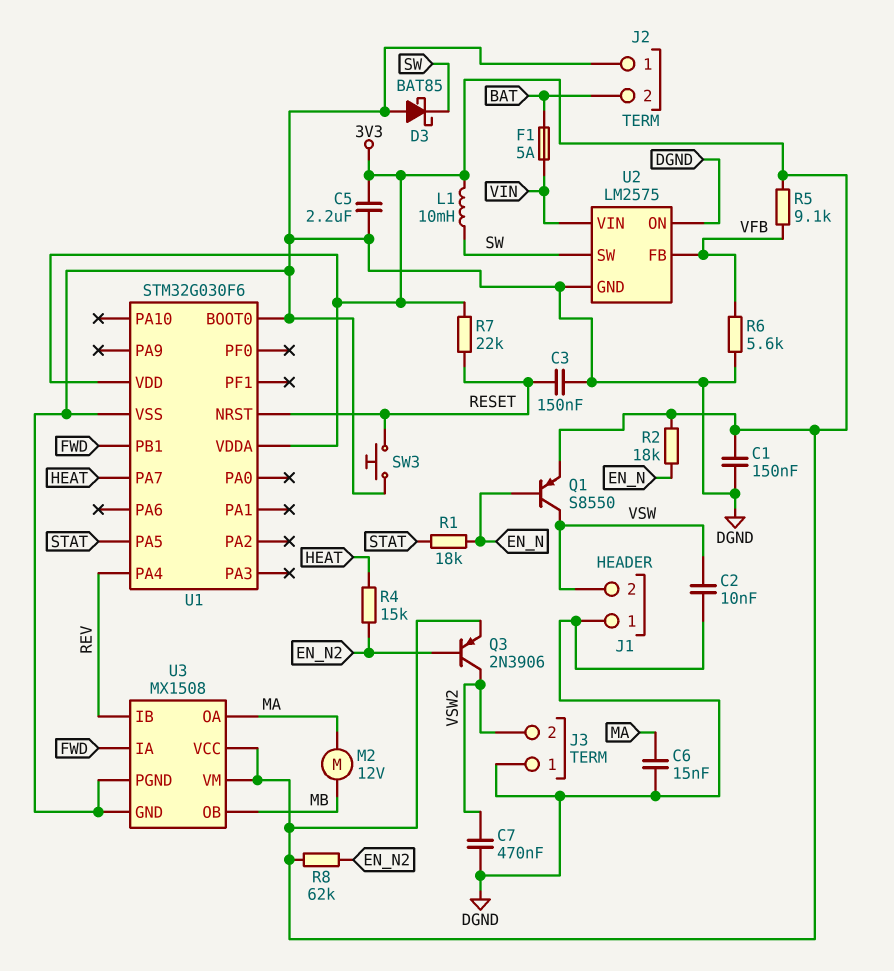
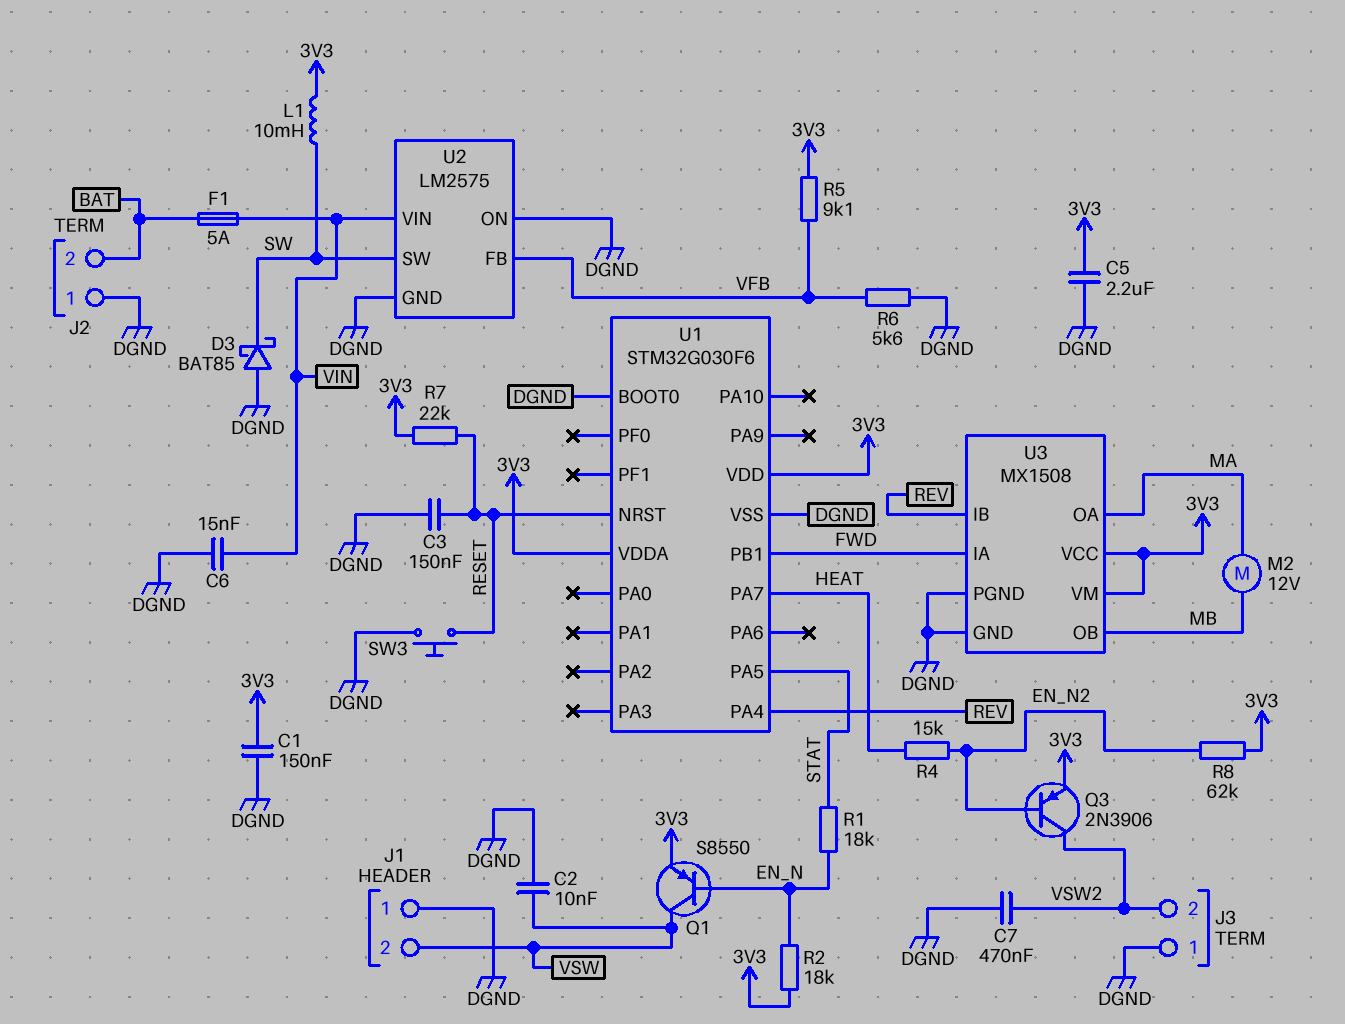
C6: 15nF (DGND, MA) -> 15nF (DGND, VIN)

